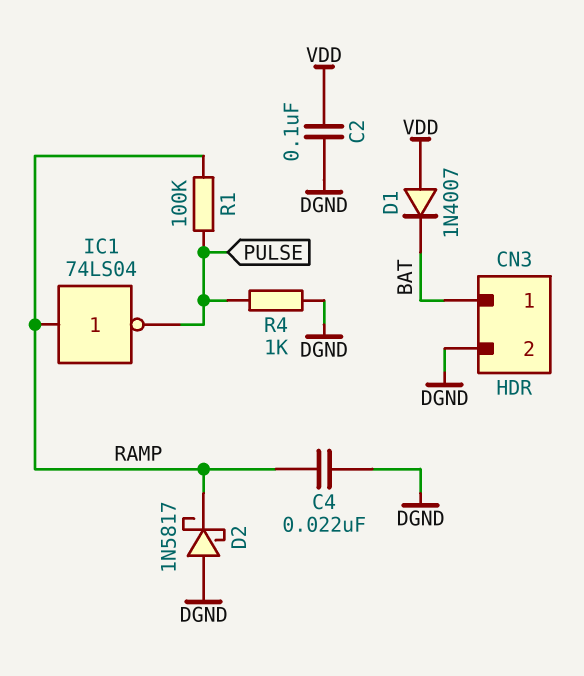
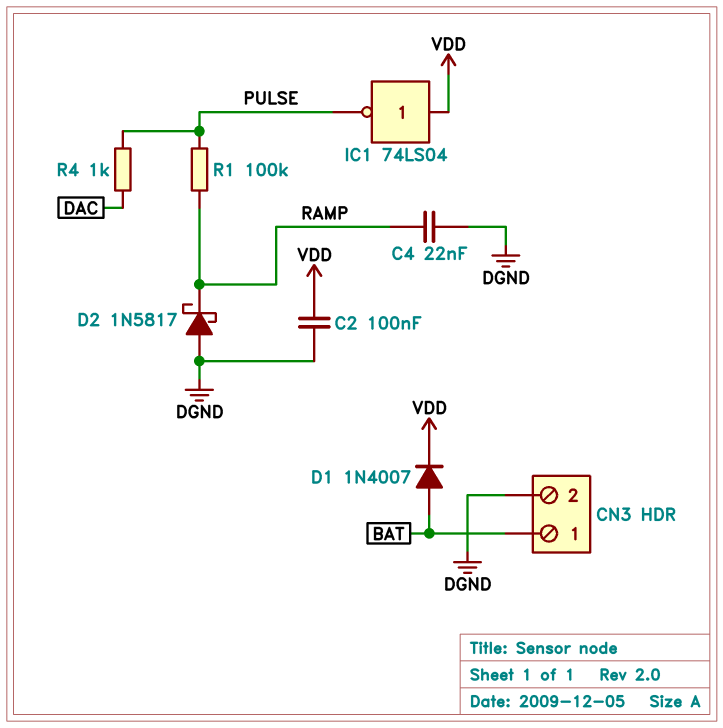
D1: diode 1N4007 (A VDD, K BAT) -> diode 1N4007 (A BAT, K VDD)
IC1: NOT 74LS04 (in RAMP, out PULSE) -> NOT 74LS04 (in VDD, out PULSE)
R4: 1k (DGND, PULSE) -> 1k (DAC, PULSE)

